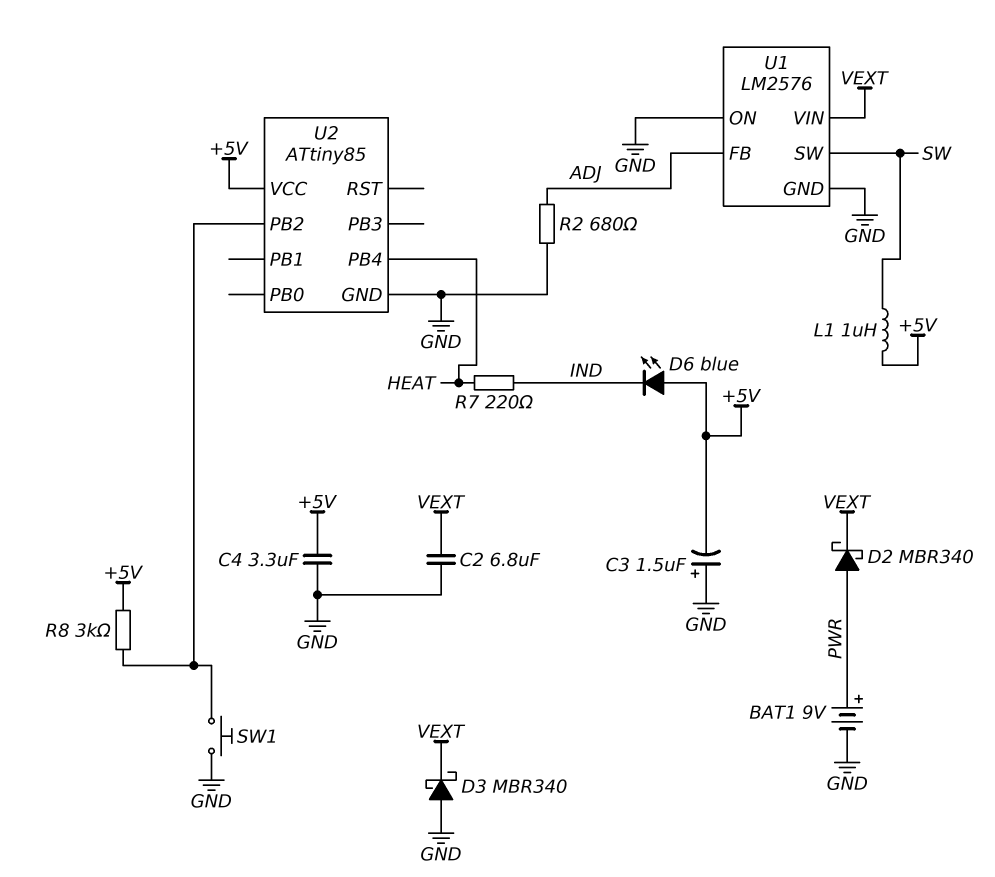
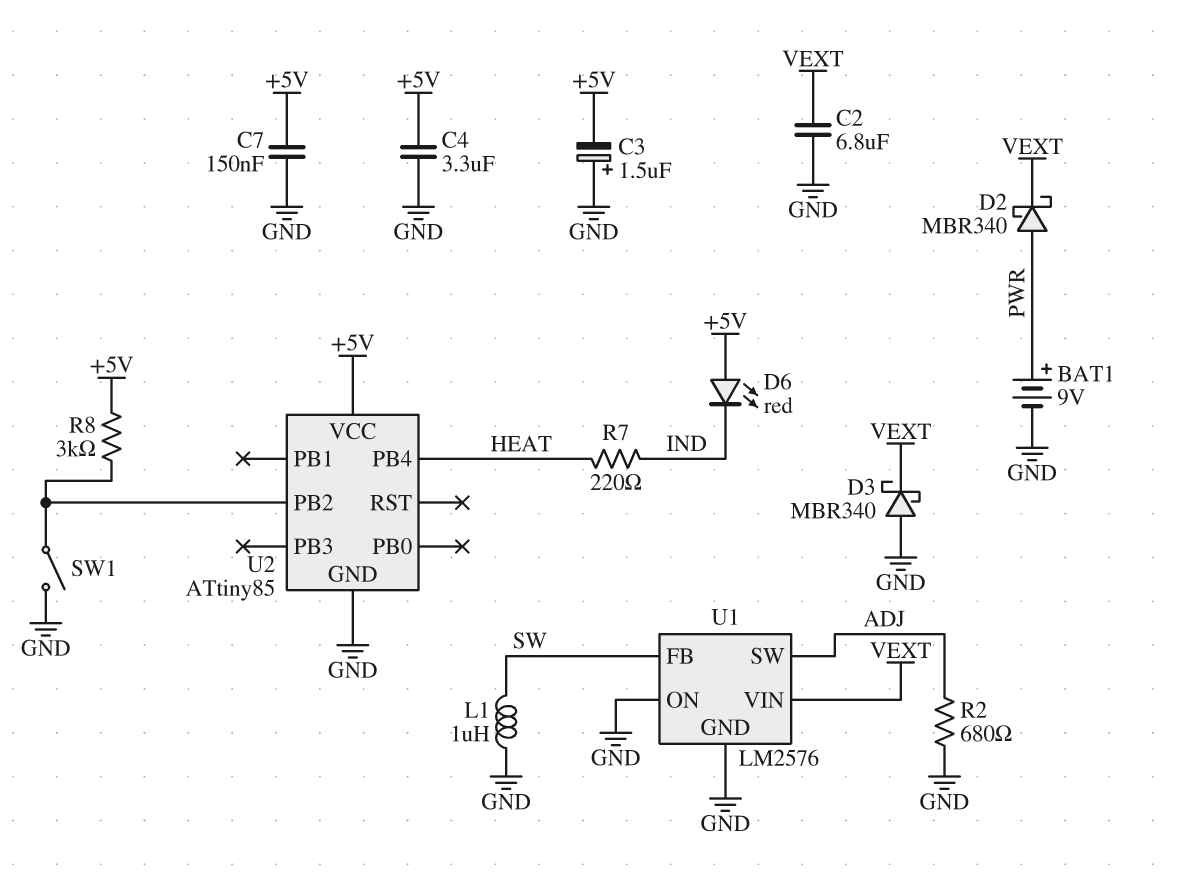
C7: none -> 150nF (+5V, GND)
D6: LED blue (A +5V, K IND) -> LED red (A +5V, K IND)
L1: 1uH (+5V, SW) -> 1uH (GND, SW)
SW1: button (GND, U2/PB2) -> switch (GND, U2/PB2)
U1 pin FB: ADJ -> SW
U1 pin SW: SW -> ADJ

